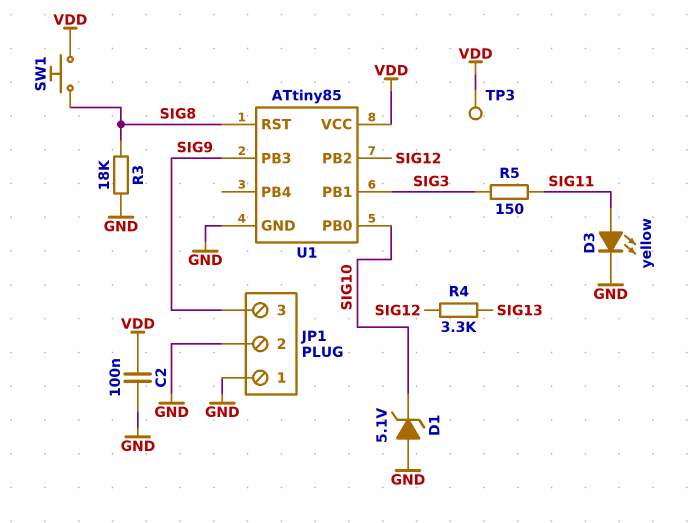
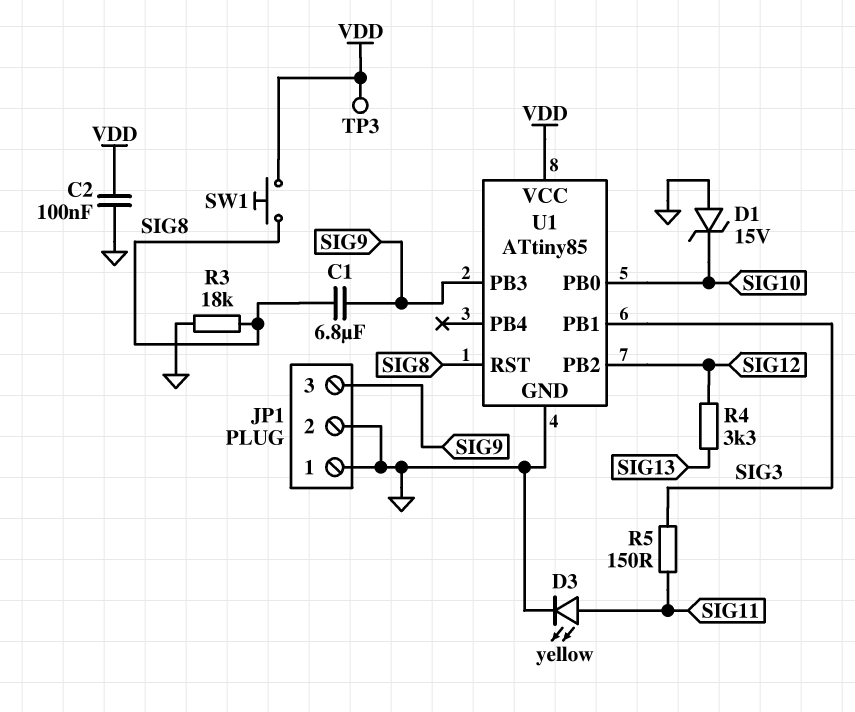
C1: none -> 6.8uF (SIG8, SIG9)
D1: zener 5.1V (A GND, K SIG10) -> zener 15V (A GND, K SIG10)

